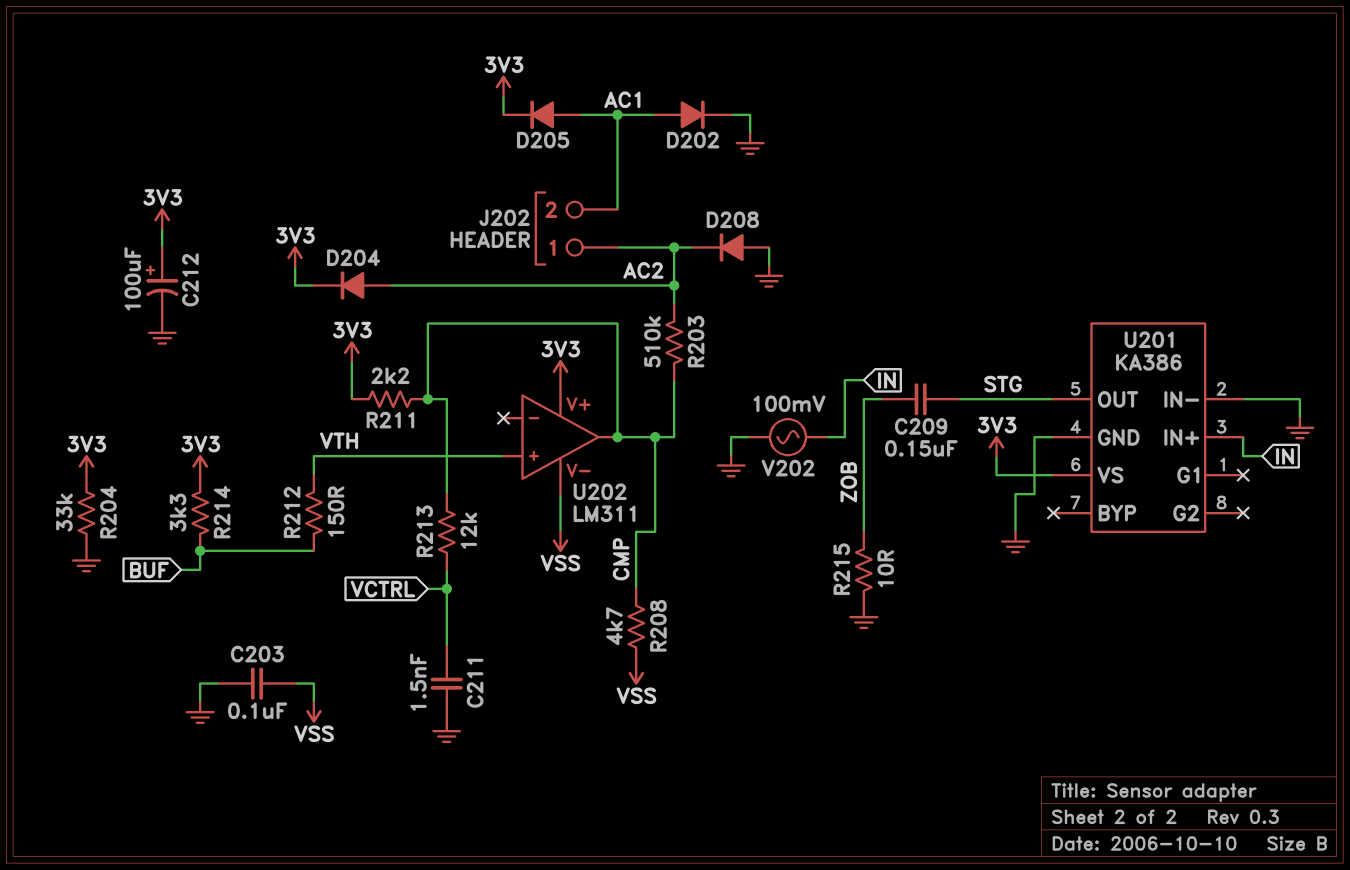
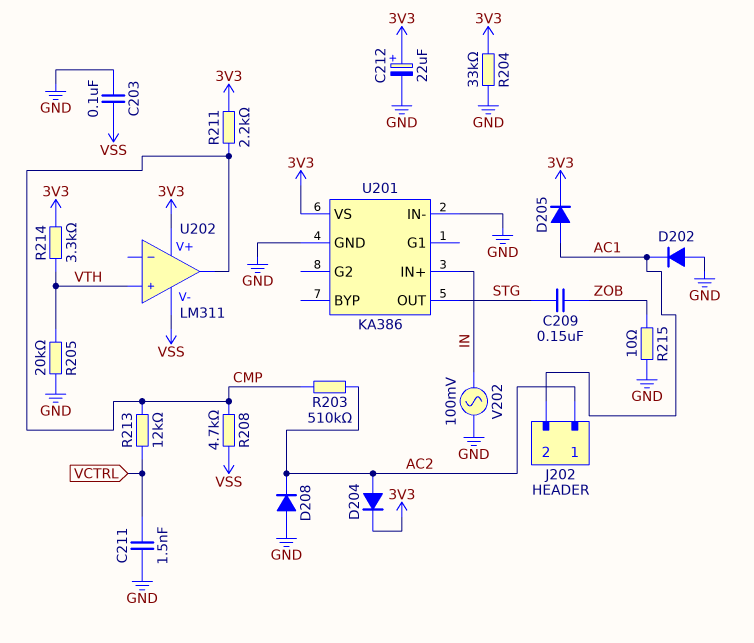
C212: 100uF (plus 3V3, minus GND) -> 22uF (plus 3V3, minus GND)
D202: diode (A AC1, K GND) -> diode (A GND, K AC1)
R205: none -> 20k (GND, VTH)
R212: 150 (BUF, VTH) -> none
R214: 3.3k (3V3, BUF) -> 3.3k (3V3, VTH)

